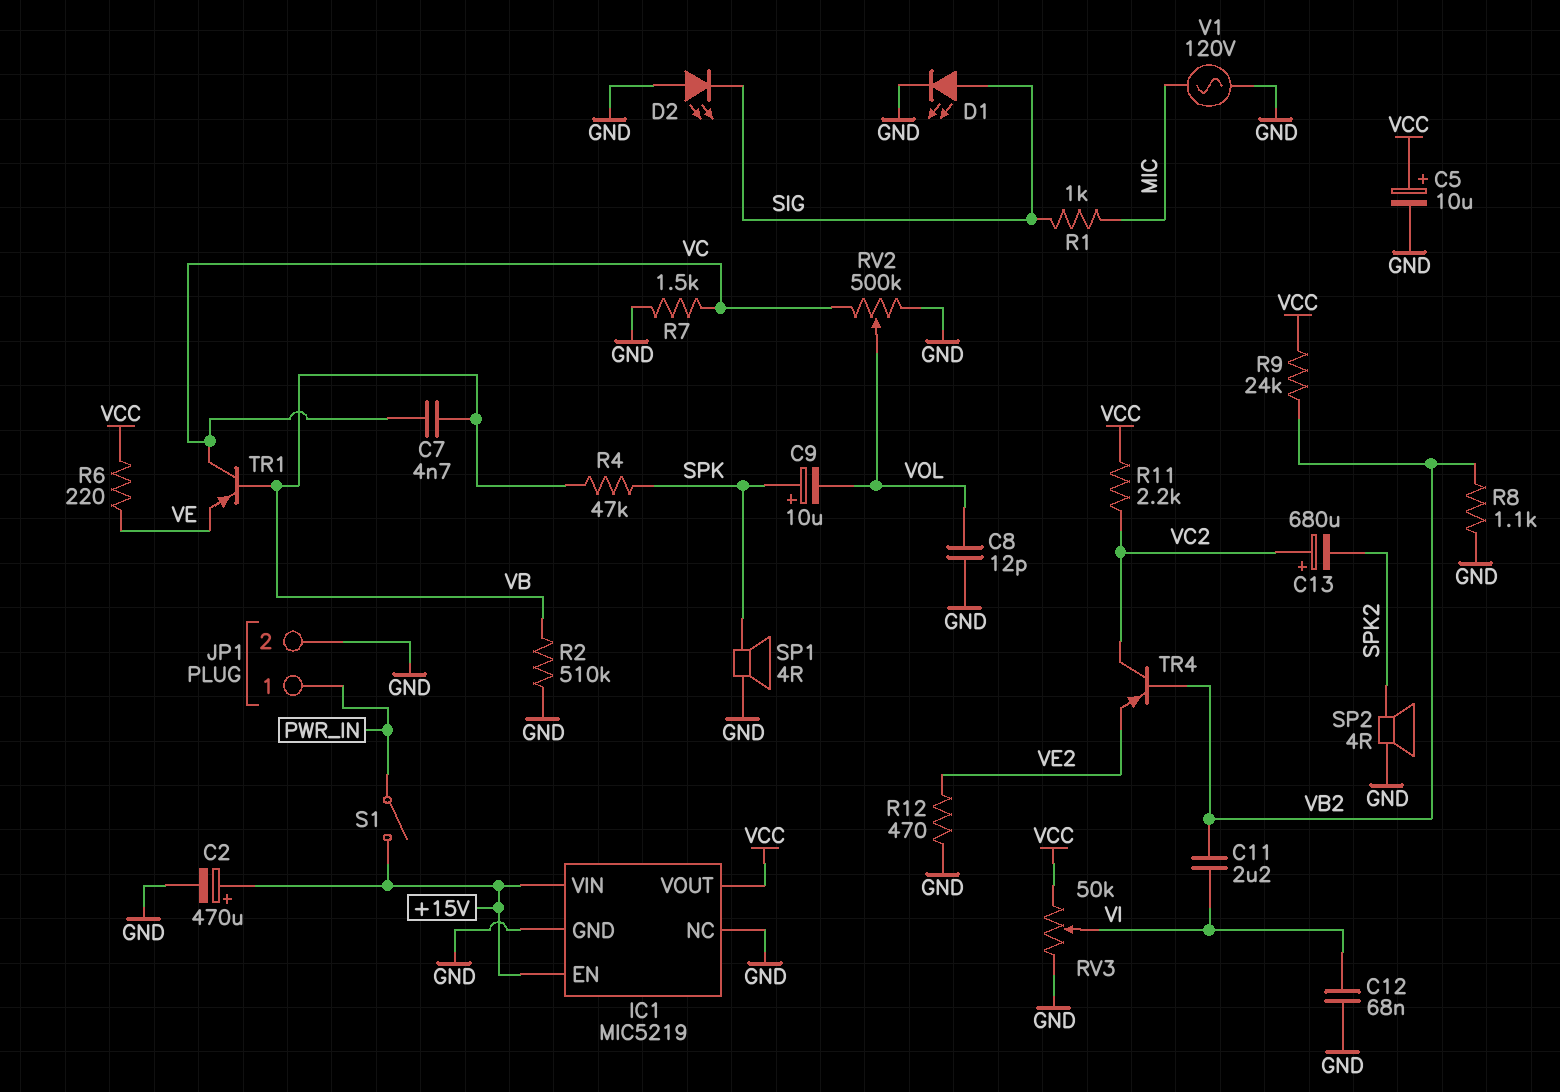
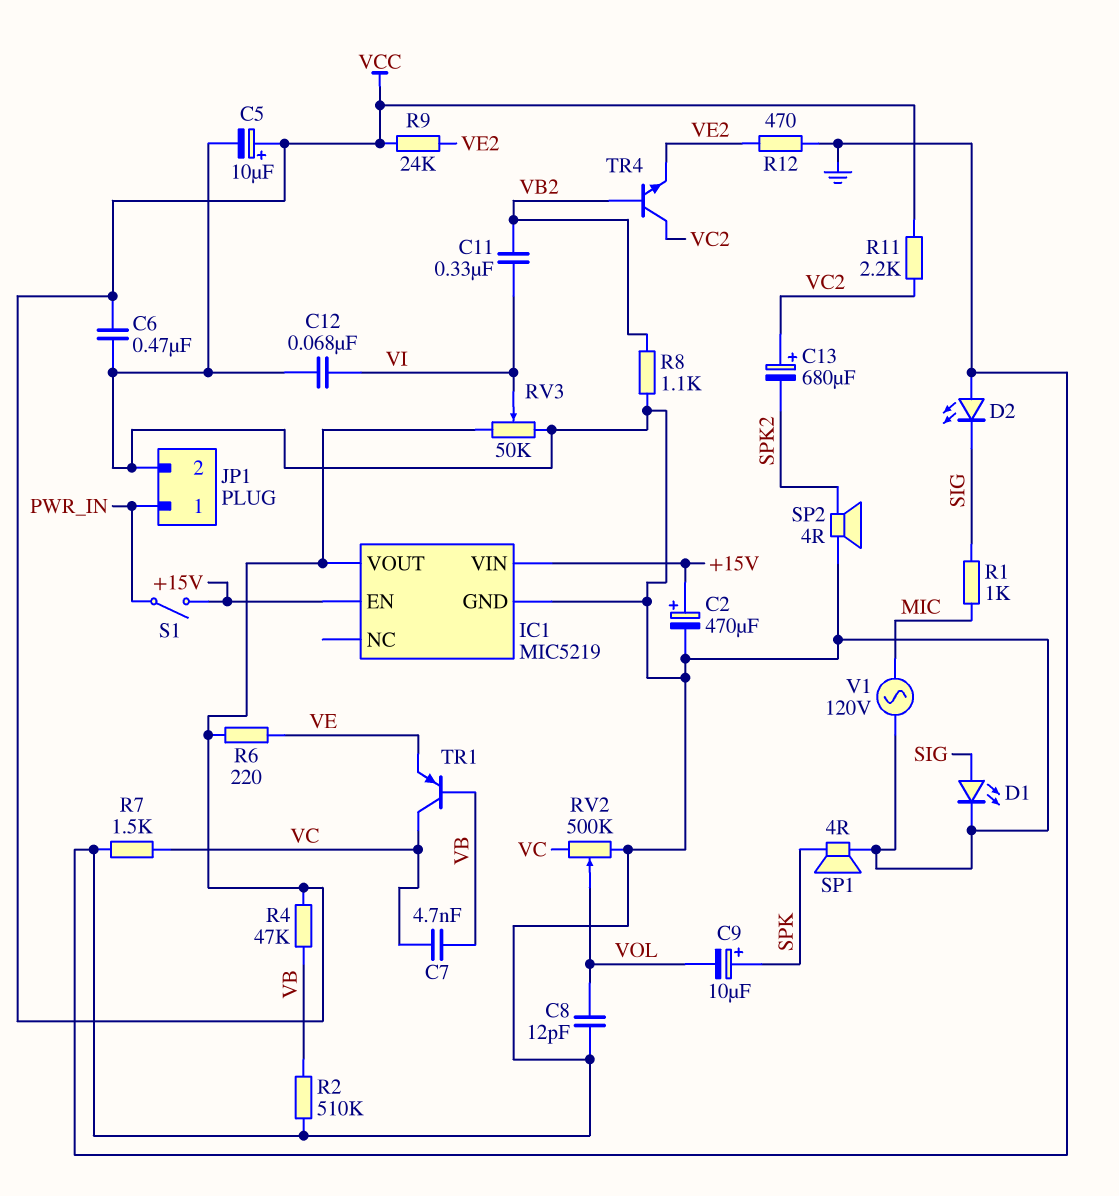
C6: none -> 470nF (GND, VCC)
C11: 2.2uF (VB2, VI) -> 330nF (VB2, VI)
IC1 pin NC: GND -> none
R4: 47k (SPK, VB) -> 47k (VB, VCC)
R9: 24k (VB2, VCC) -> 24k (VCC, VE2)
TR4: PNP (B VB2, C VC2, E VE2) -> NPN (B VB2, C VC2, E VE2)

